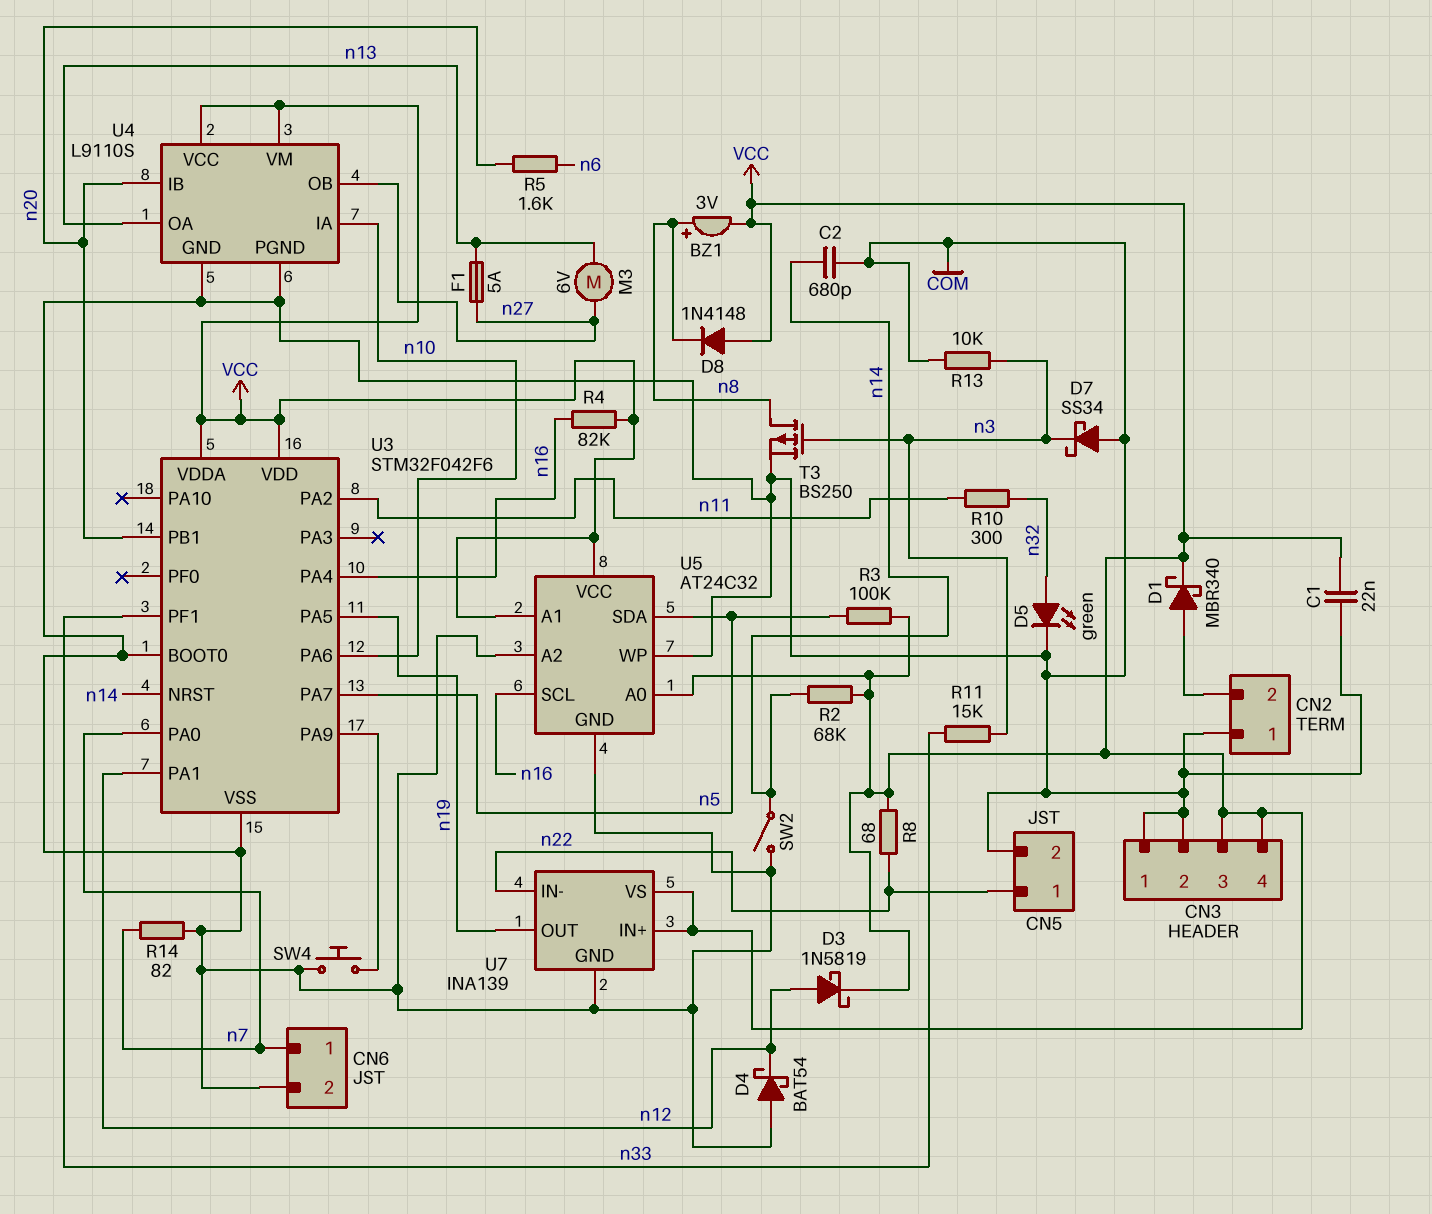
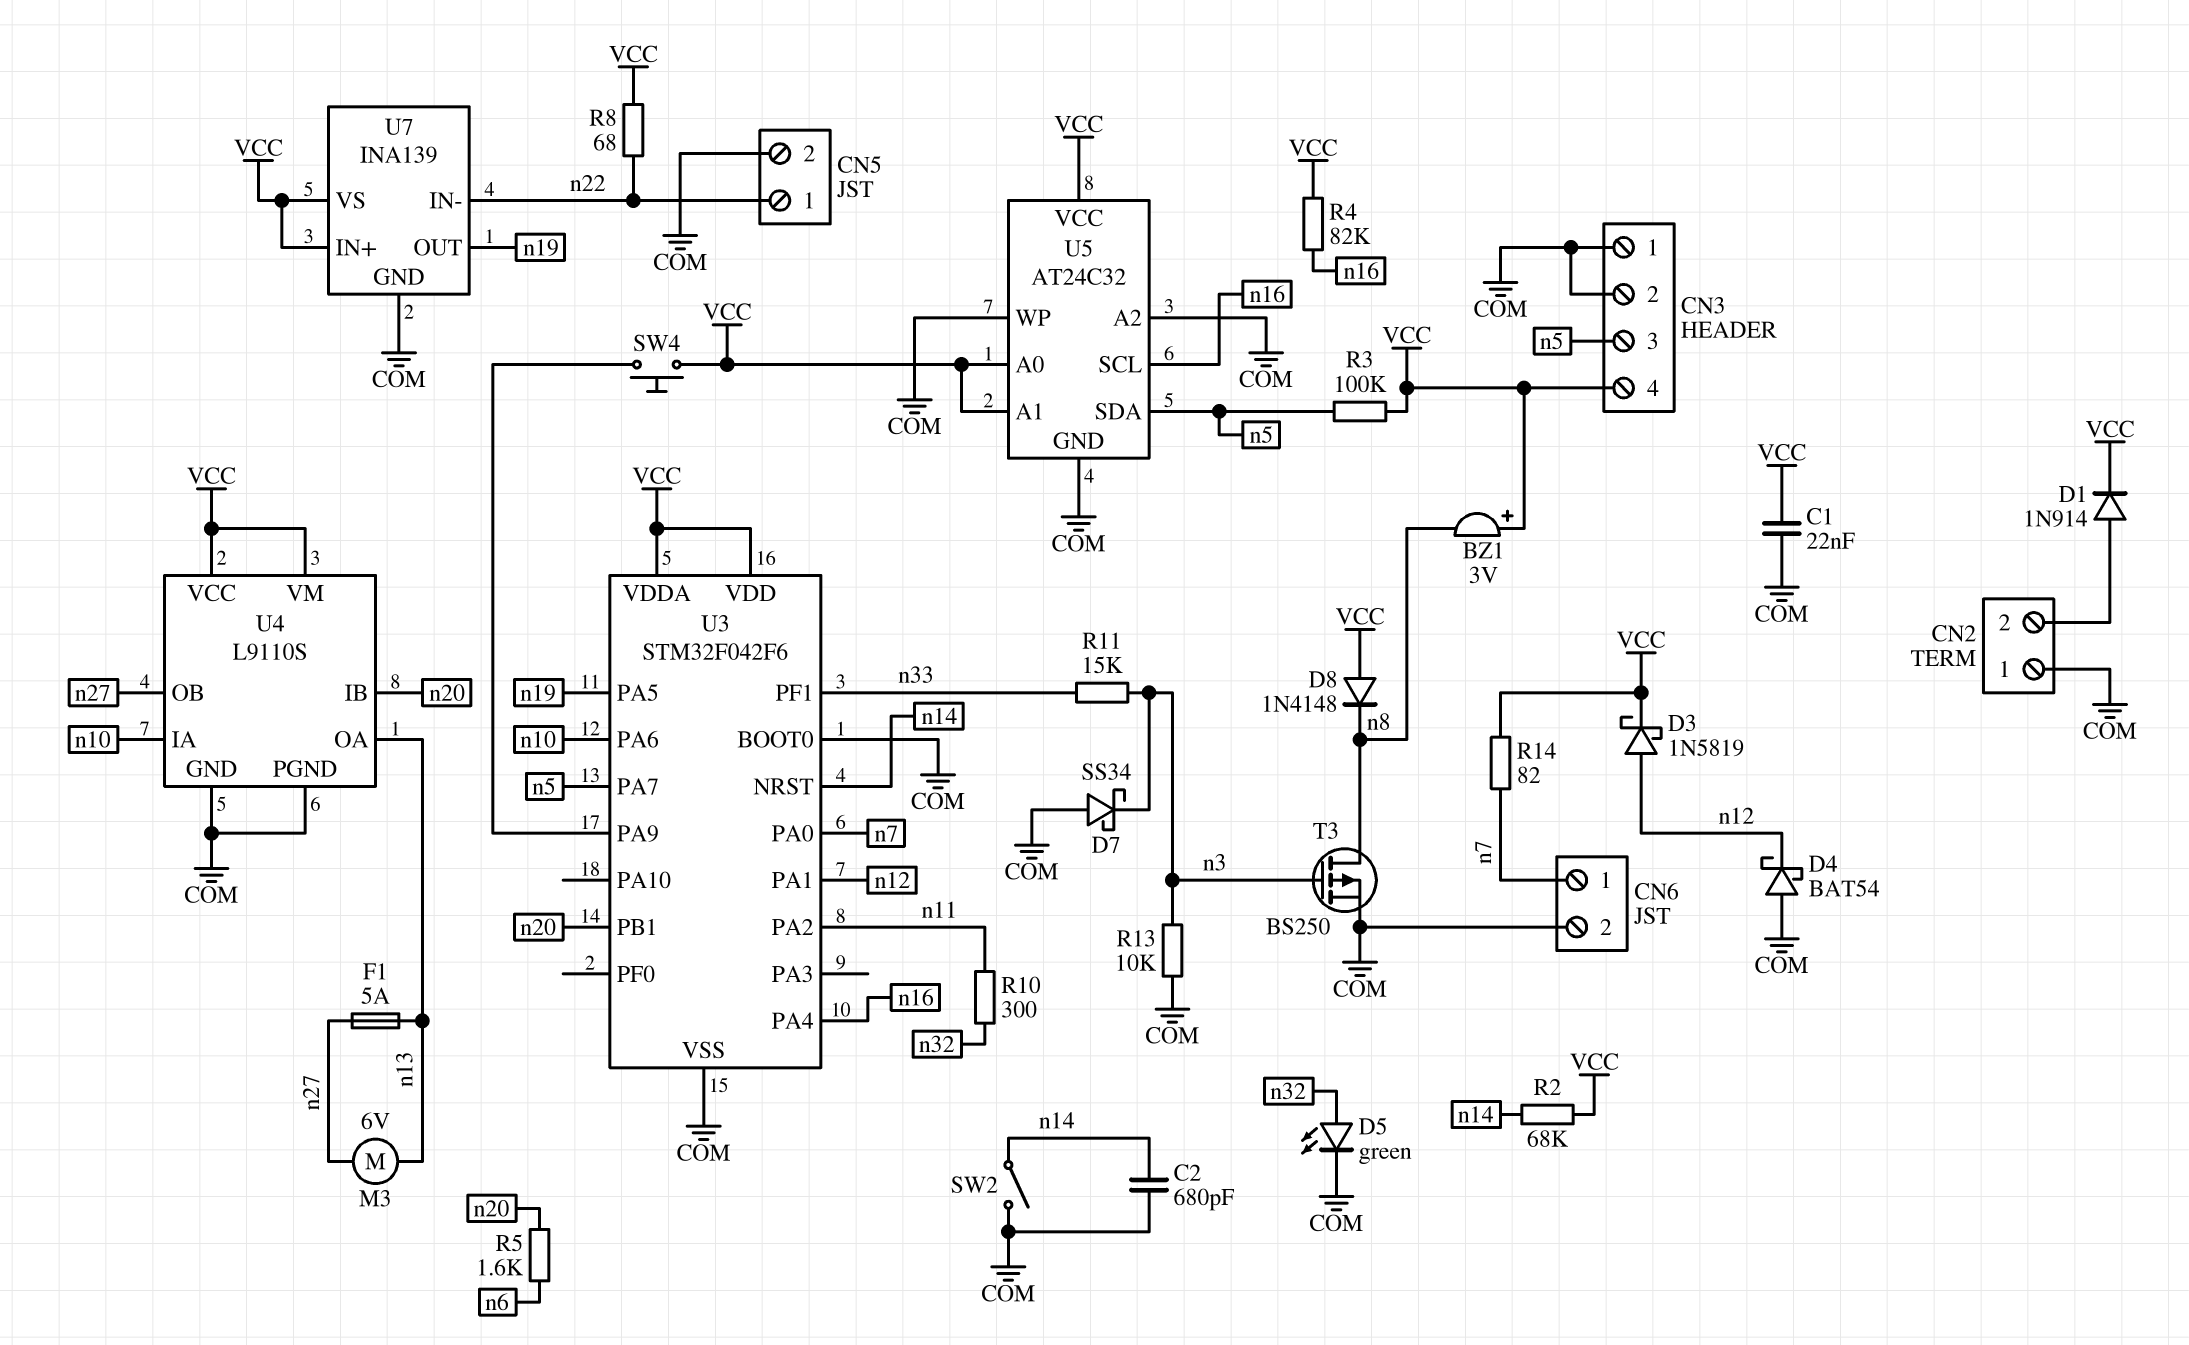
BZ1: buzzer 3V (plus n8, minus VCC) -> buzzer 3V (plus VCC, minus n8)
CN3 pin 3: VCC -> n5
D1: schottky MBR340 (A CN2/2, K VCC) -> diode 1N914 (A CN2/2, K VCC)
R14: 82 (COM, n7) -> 82 (VCC, n7)
SW4: button (COM, U3/PA9) -> button (U3/PA9, VCC)

